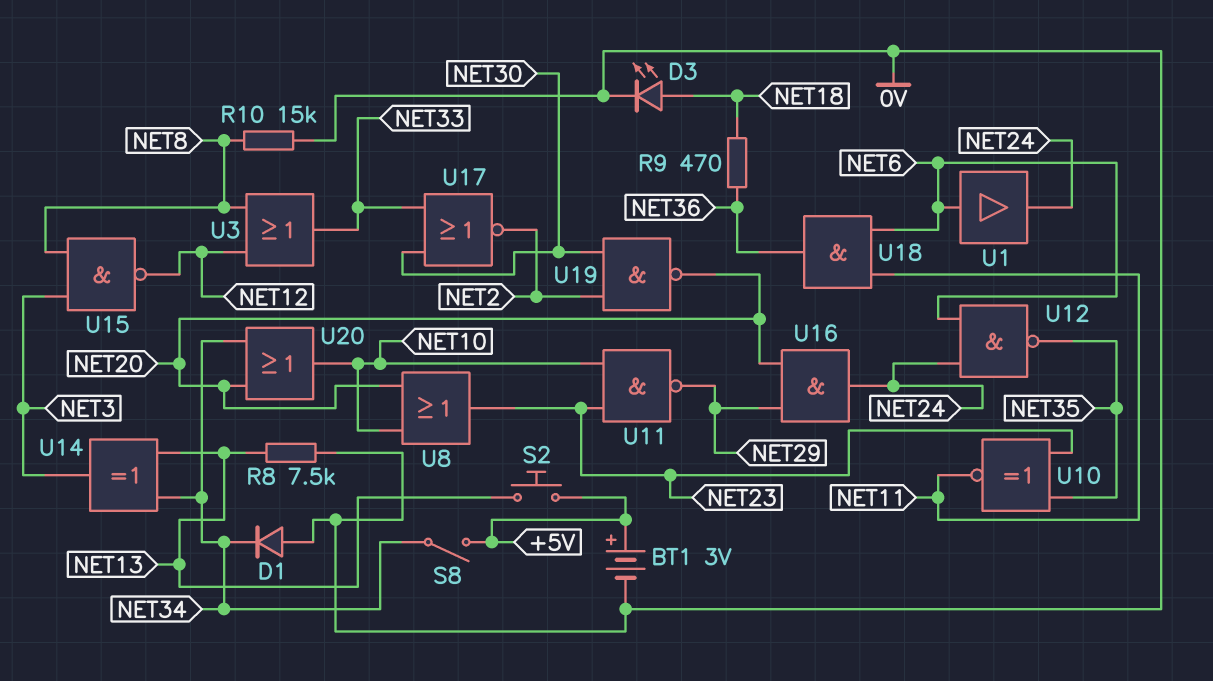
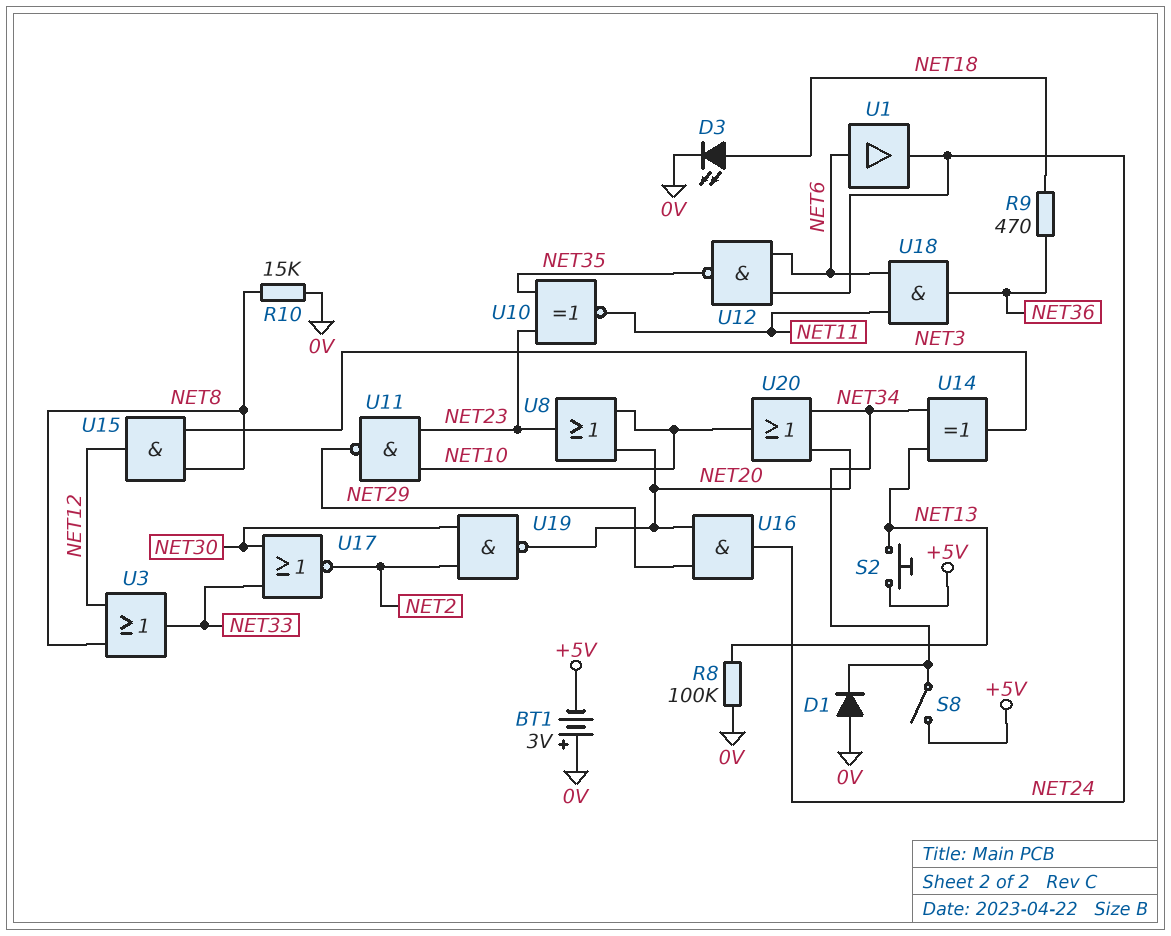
BT1: 3V (plus +5V, minus 0V) -> 3V (plus 0V, minus +5V)
R8: 7.5k (0V, NET13) -> 100k (0V, NET13)
U15: NAND (in NET3, in NET8, out NET12) -> AND (in NET3, in NET8, out NET12)

